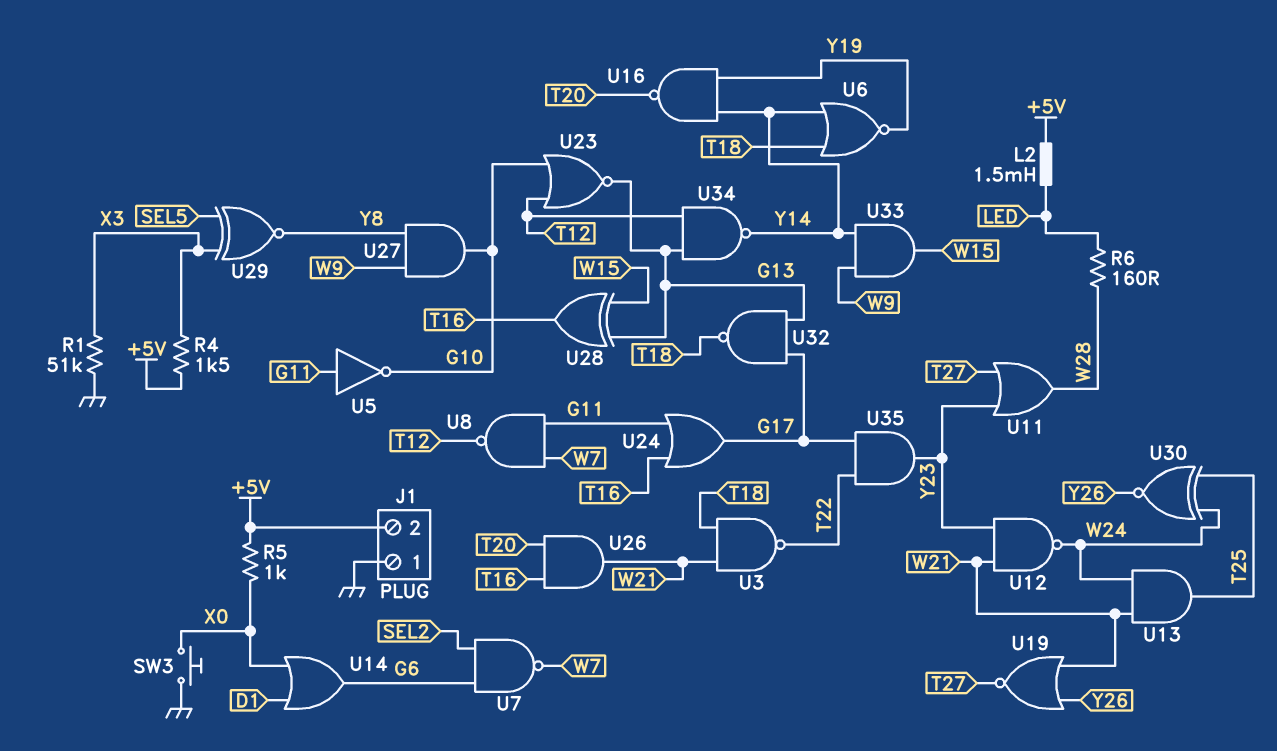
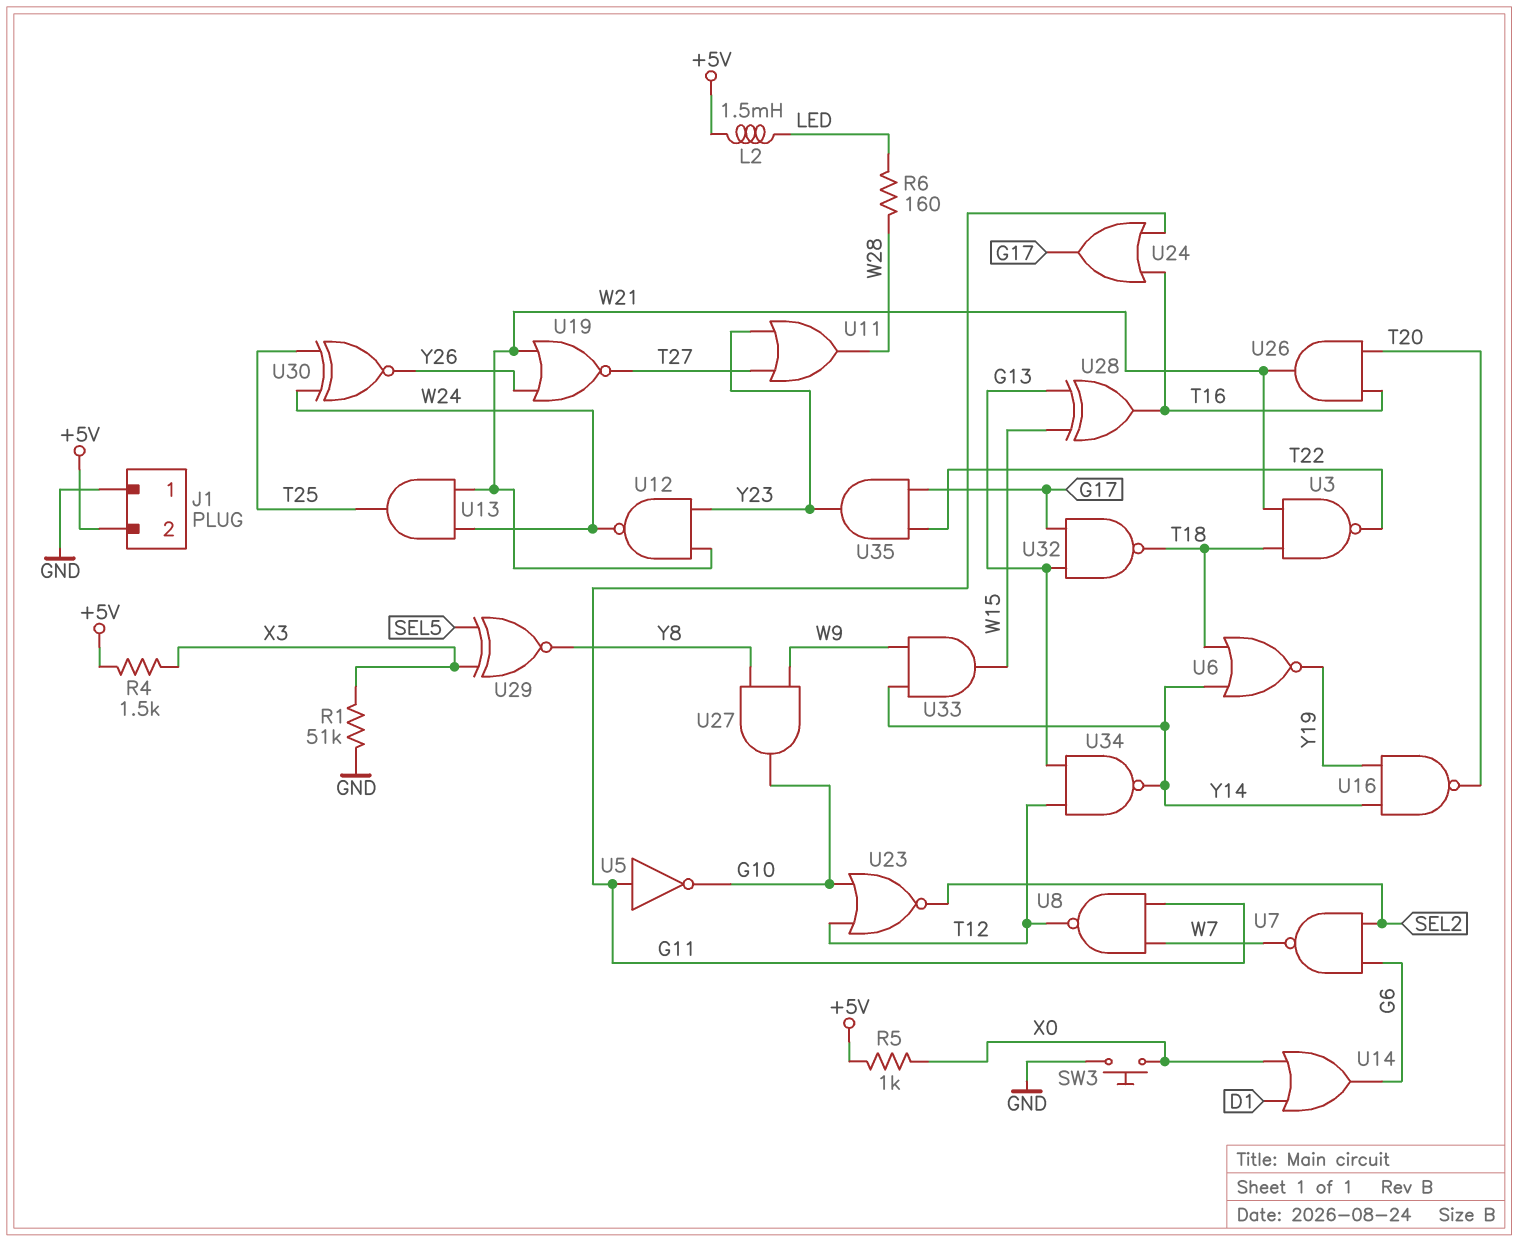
U23: NOR (in G10, in T12, out G13) -> NOR (in G10, in T12, out SEL2)

